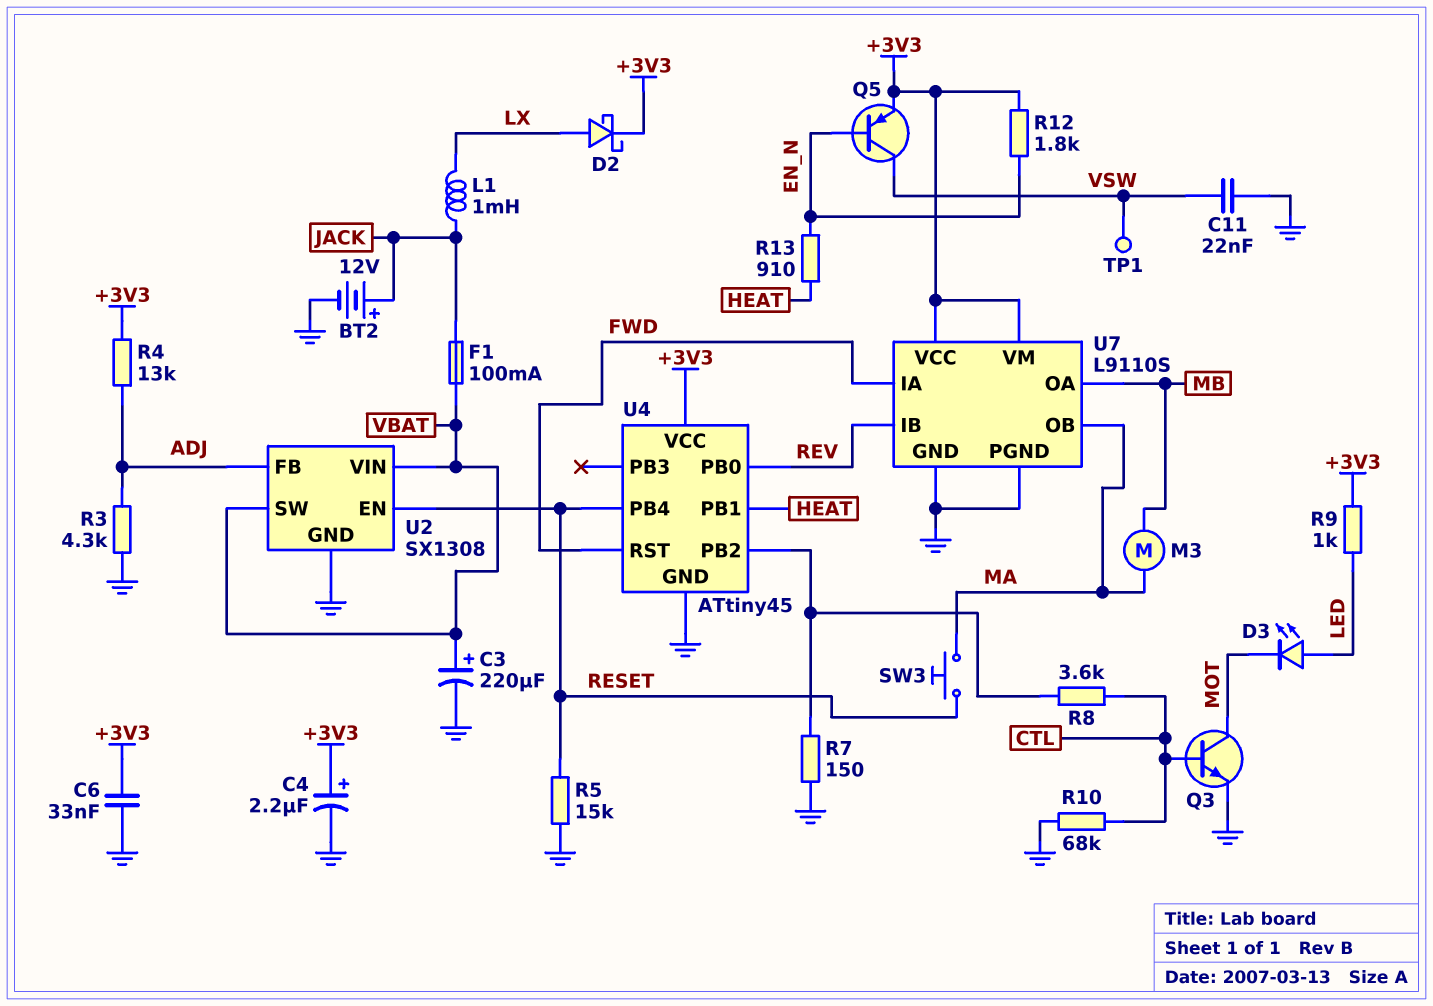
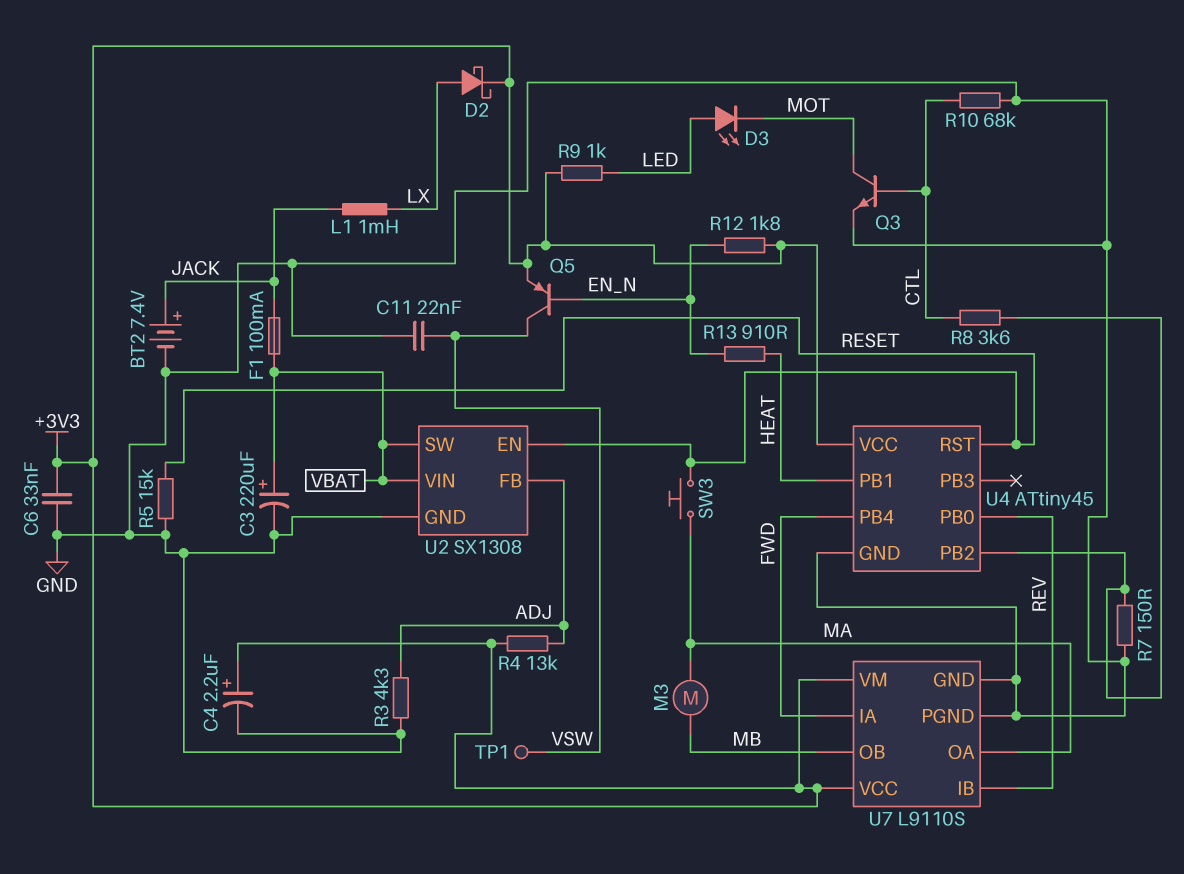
BT2: 12V (plus JACK, minus GND) -> 7.4V (plus JACK, minus GND)
U4 pin PB4: RESET -> FWD
U4 pin RST: FWD -> RESET
U7 pin OA: MB -> MA
U7 pin OB: MA -> MB

